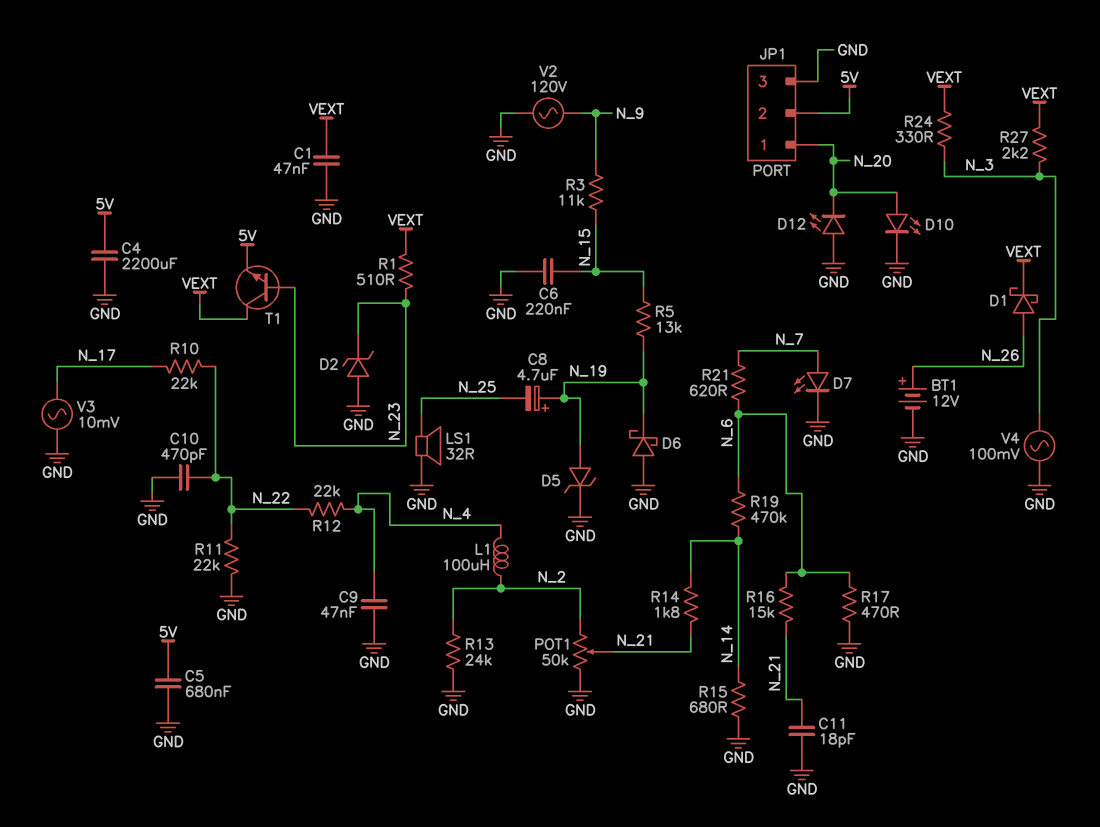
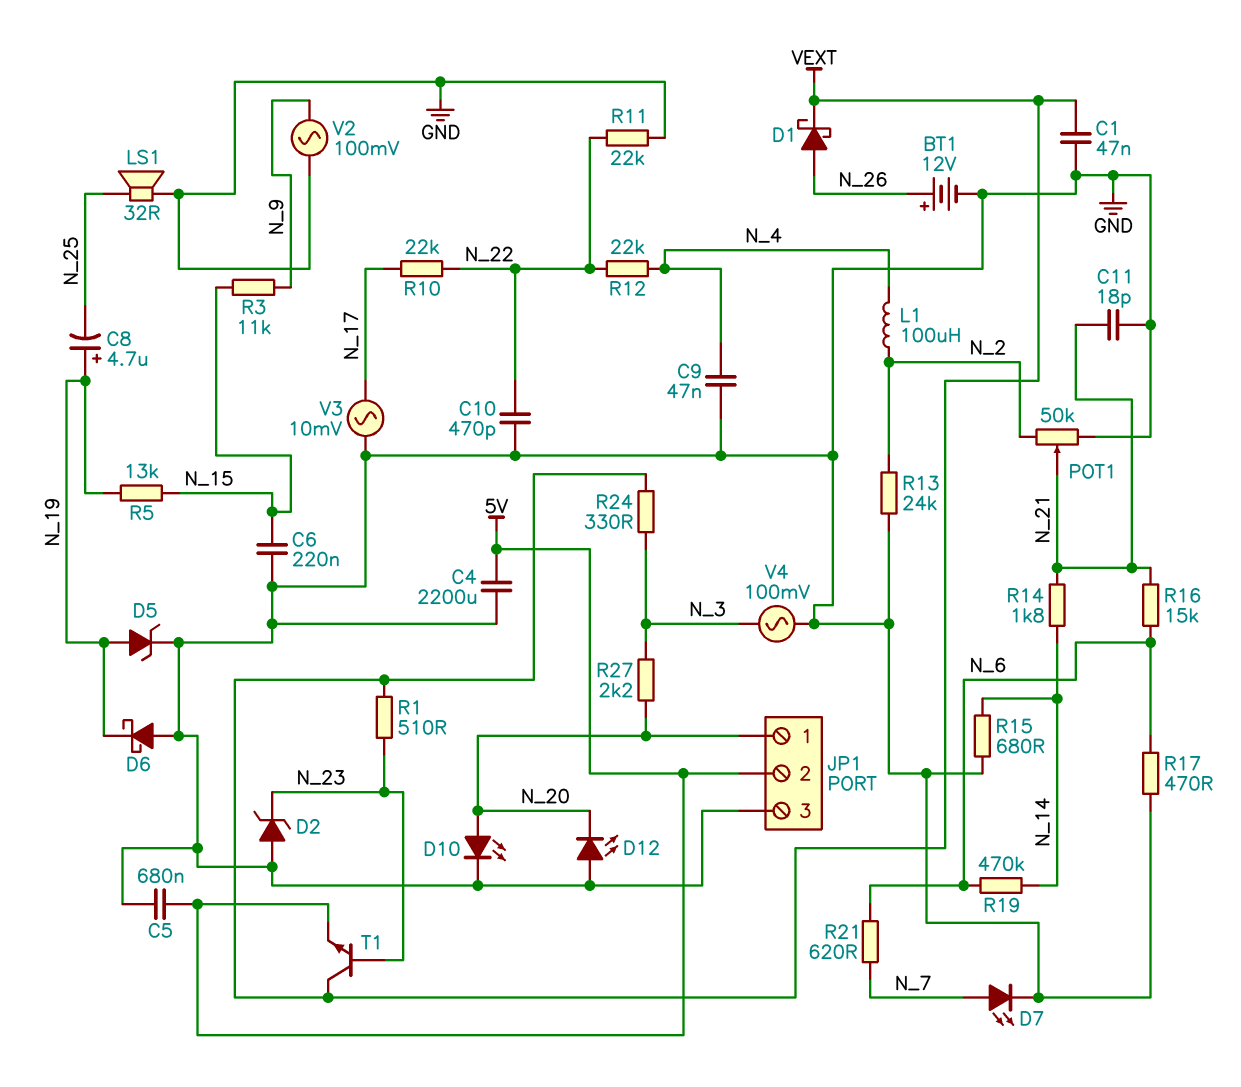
R27: 2.2k (N_3, VEXT) -> 2.2k (N_3, N_20)
V2: AC 120V (GND, N_9) -> AC 100mV (GND, N_9)

